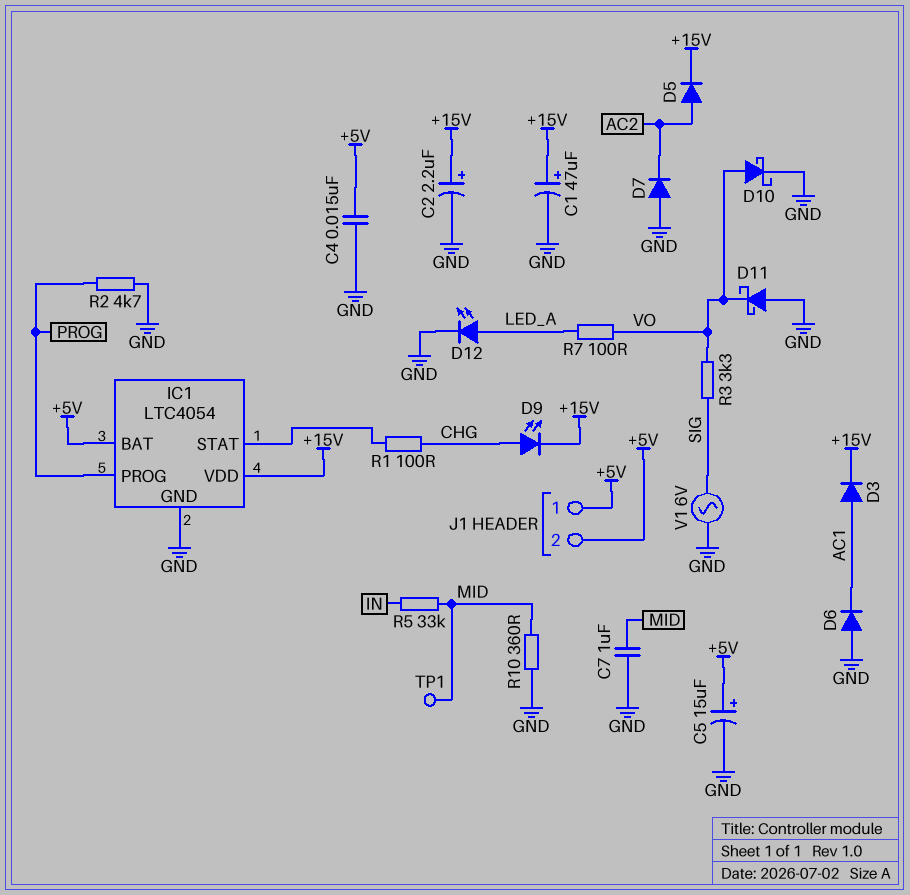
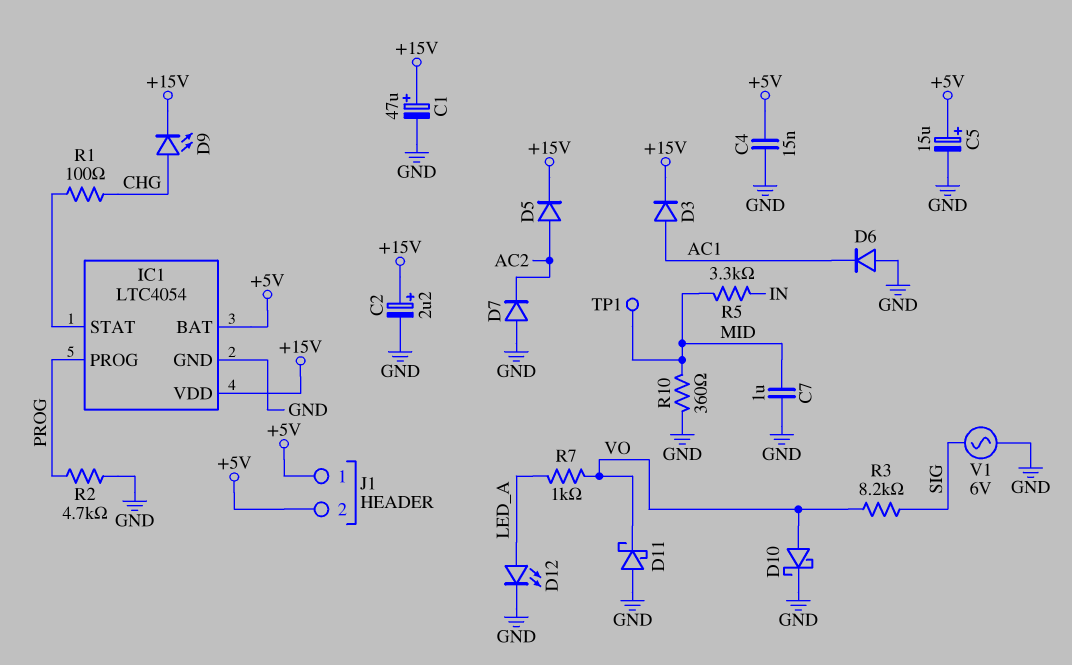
R3: 3.3k (SIG, VO) -> 8.2k (SIG, VO)
R5: 33k (IN, MID) -> 3.3k (IN, MID)
R7: 100 (LED_A, VO) -> 1k (LED_A, VO)

